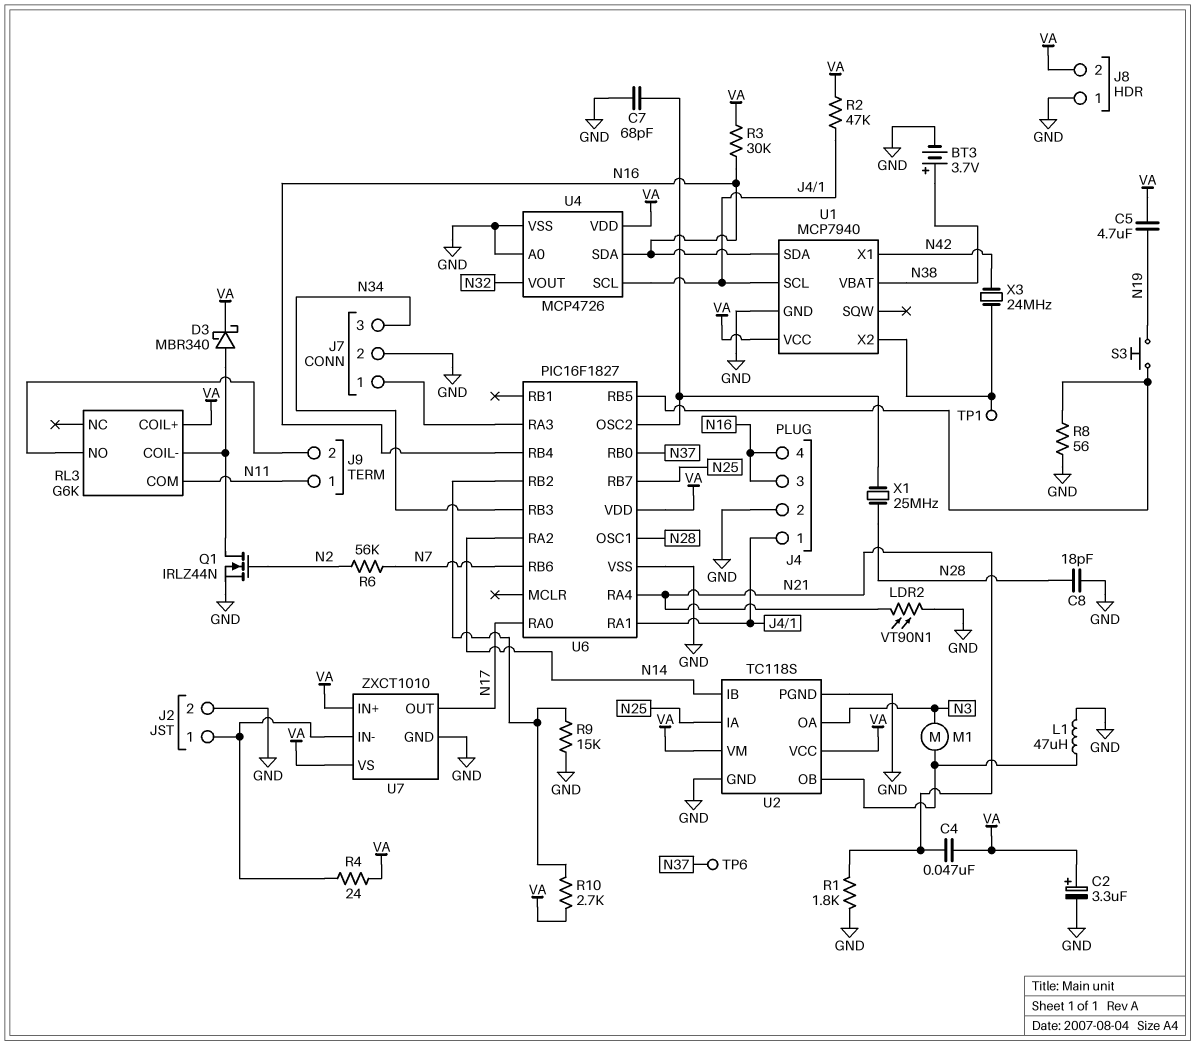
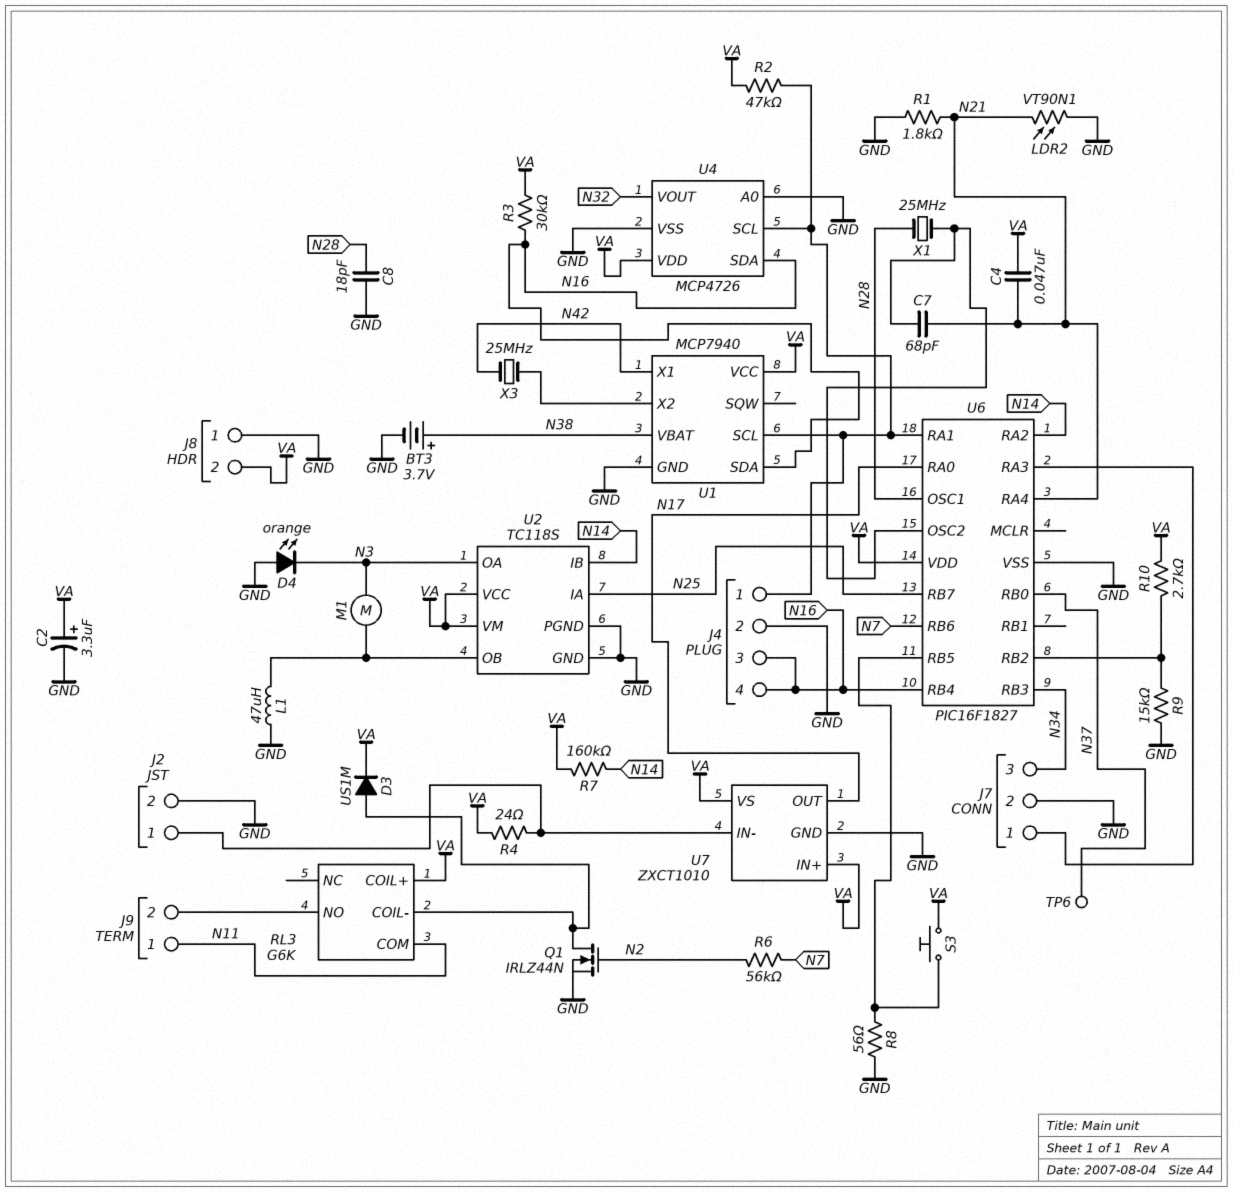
C5: 4.7uF (N19, VA) -> none
C7: 68pF (GND, U6/OSC2) -> 68pF (N21, U6/OSC2)
D3: schottky MBR340 (A RL3/COIL-, K VA) -> diode US1M (A RL3/COIL-, K VA)
D4: none -> LED orange (A GND, K N3)
R7: none -> 160k (N14, VA)
S3: button (N19, U6/RB5) -> button (U6/RB5, VA)
TP1: test point (U1/X2) -> none
X3: 24MHz (N42, U1/X2) -> 25MHz (N42, U1/X2)

